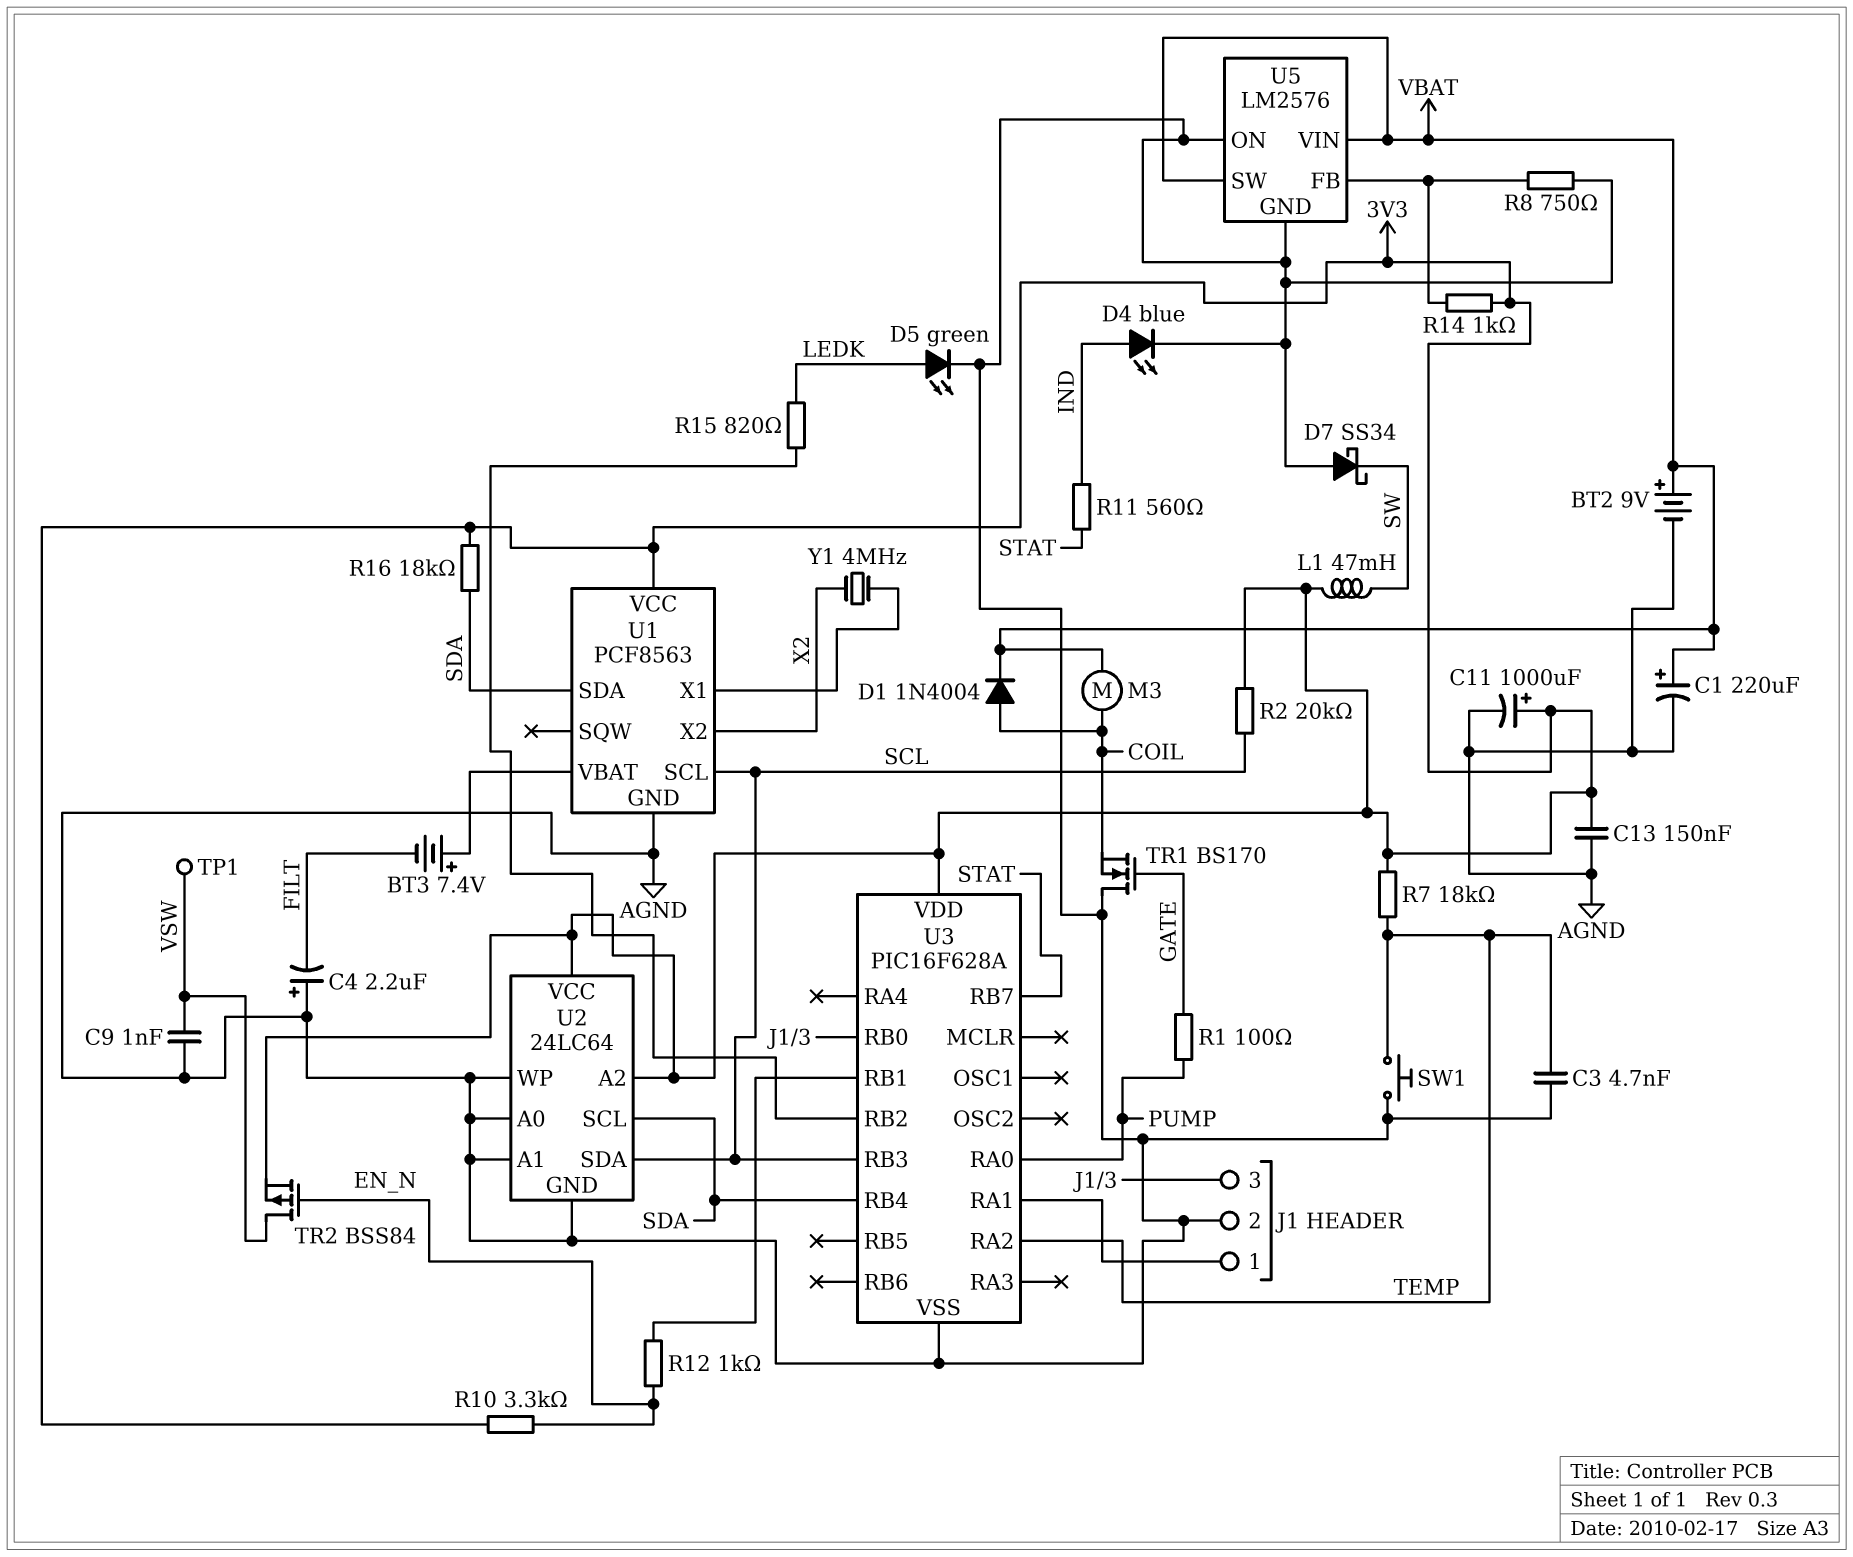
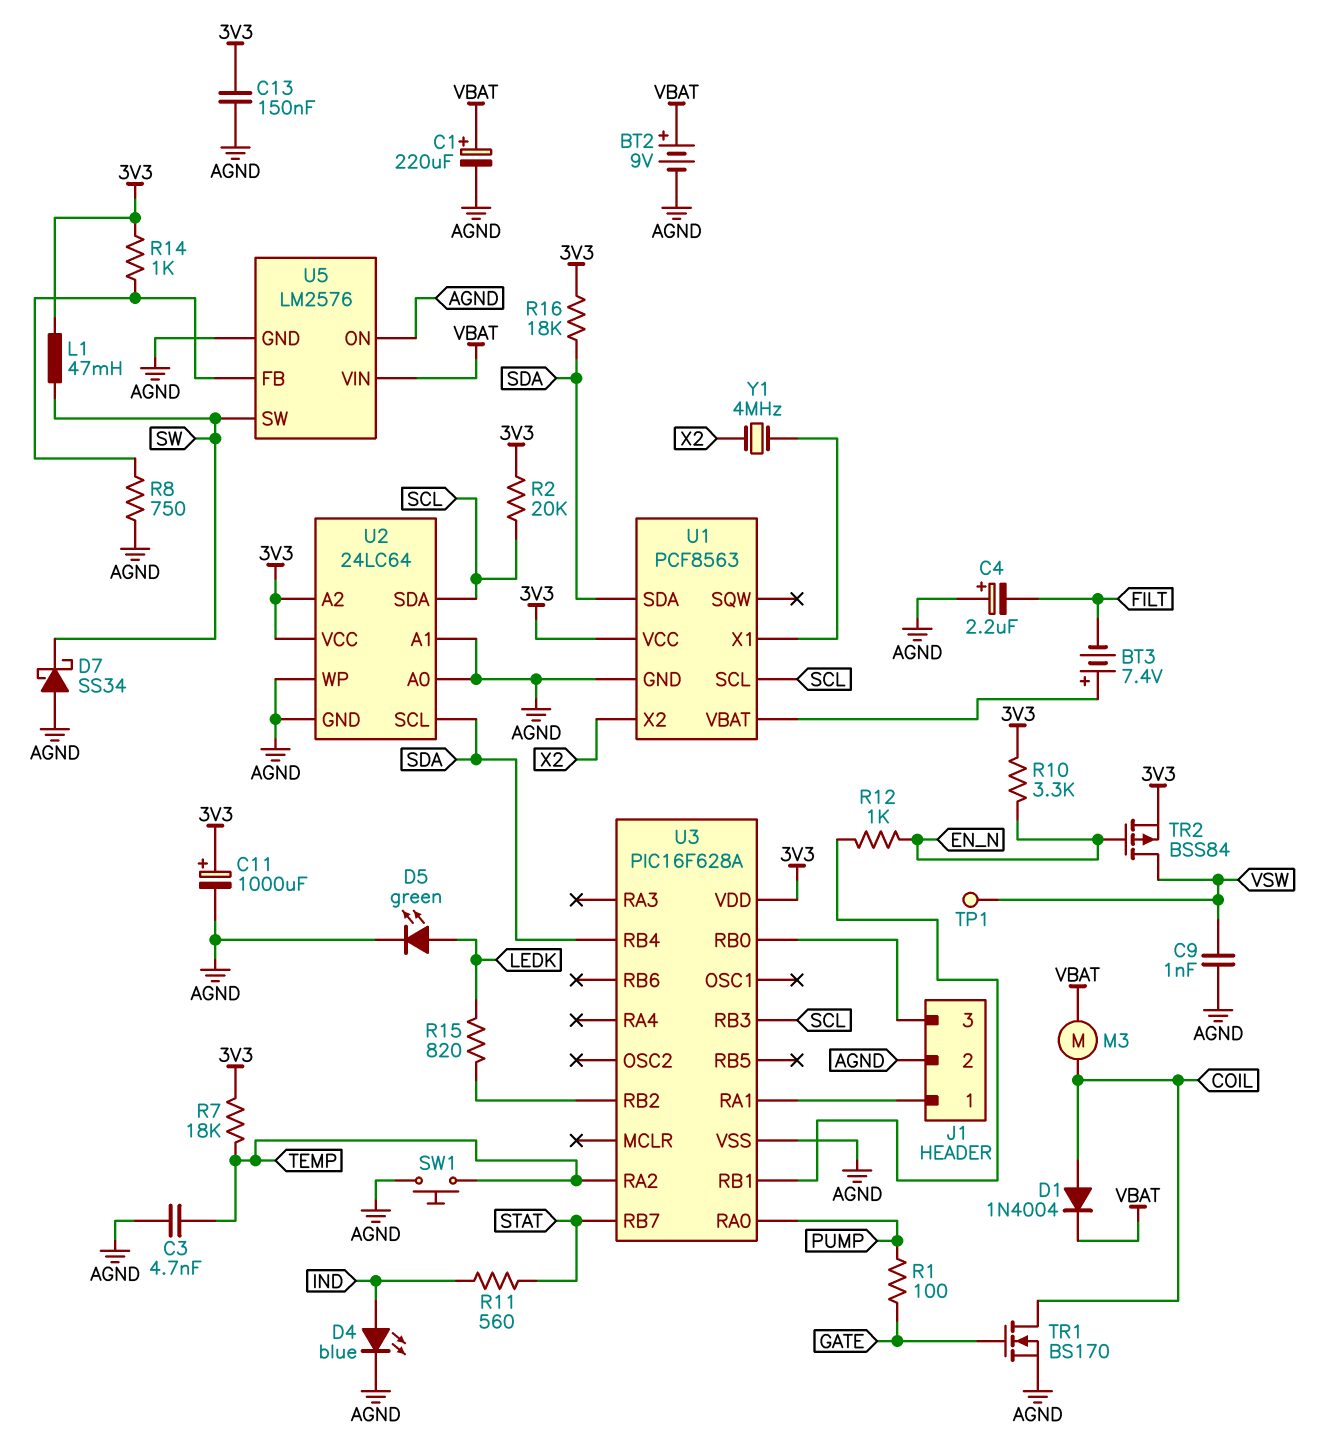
TR1: NMOS BS170 (G GATE, D AGND, S COIL) -> NMOS BS170 (G GATE, D COIL, S AGND)
U5 pin SW: VBAT -> SW

